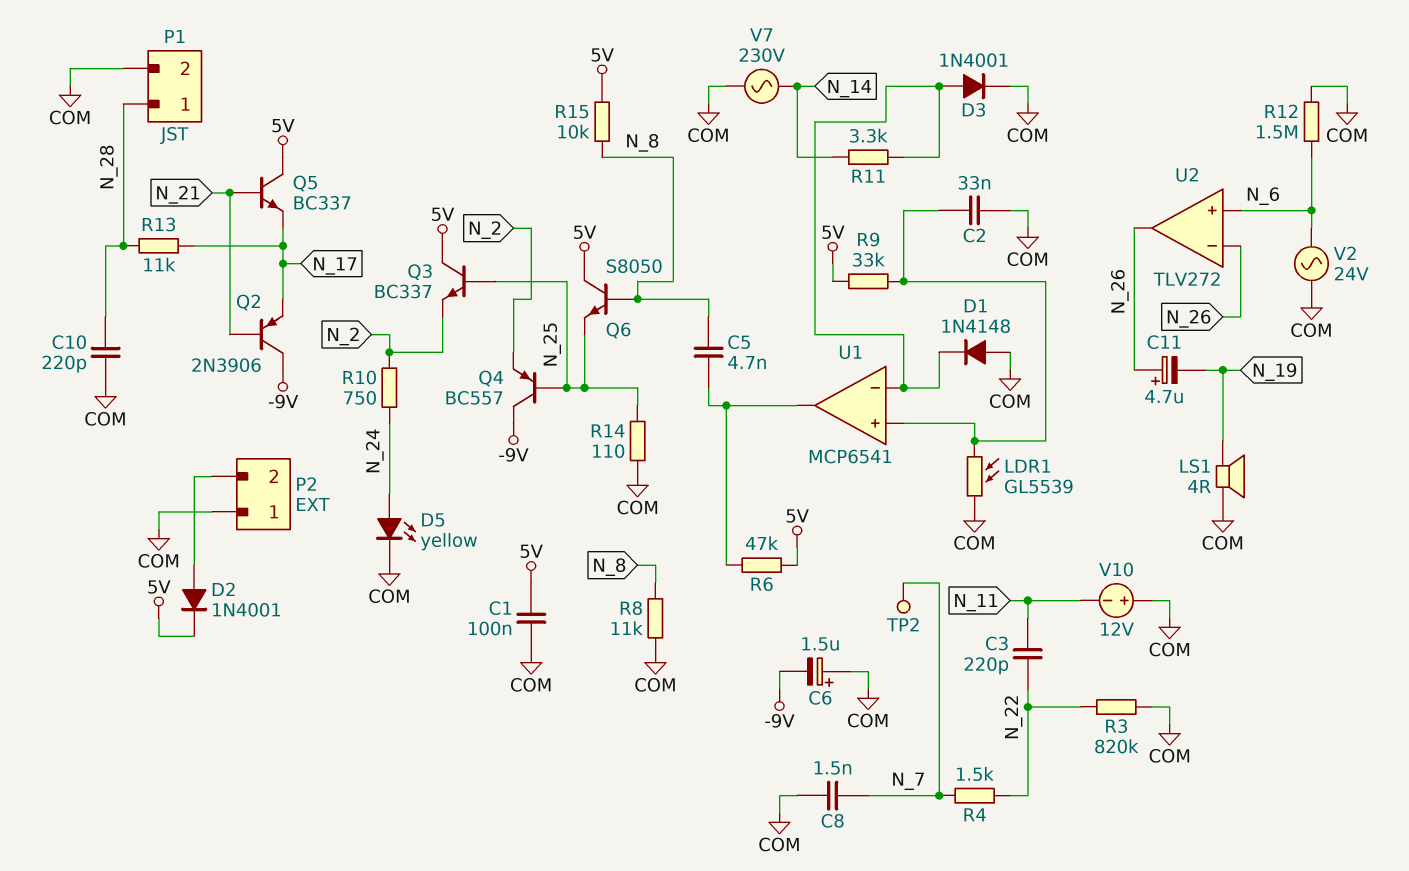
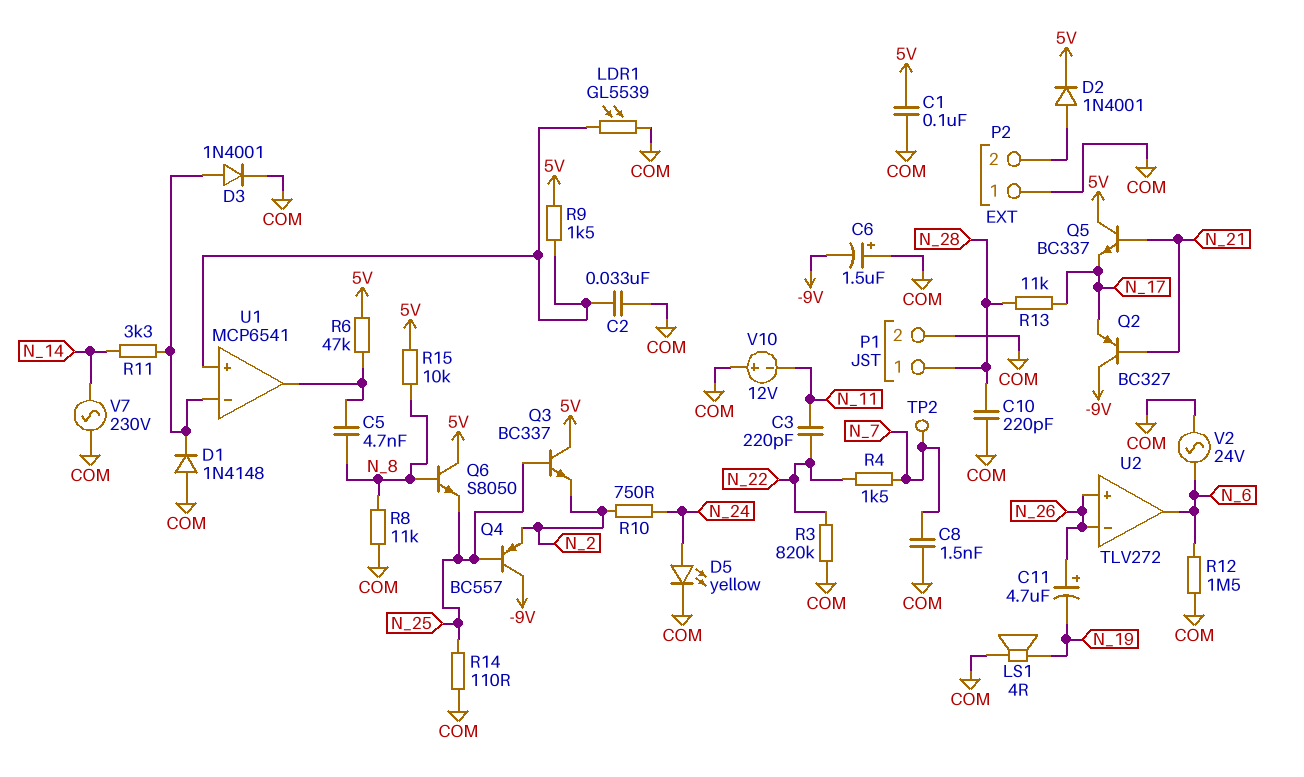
Q2: PNP 2N3906 (B N_21, C -9V, E N_17) -> PNP BC327 (B N_21, C -9V, E N_17)
R9: 33k (5V, U1/in+) -> 1.5k (5V, U1/in+)
U2 pin in+: N_6 -> N_26
U2 pin out: N_26 -> N_6

